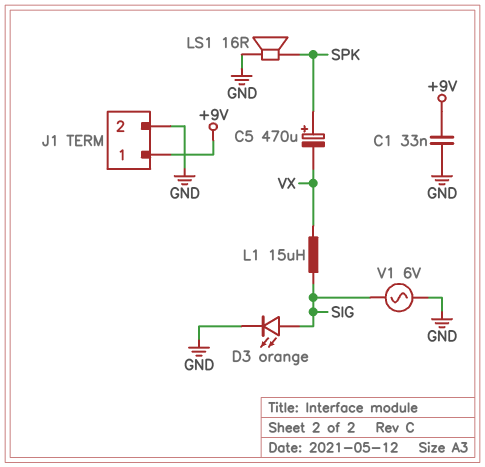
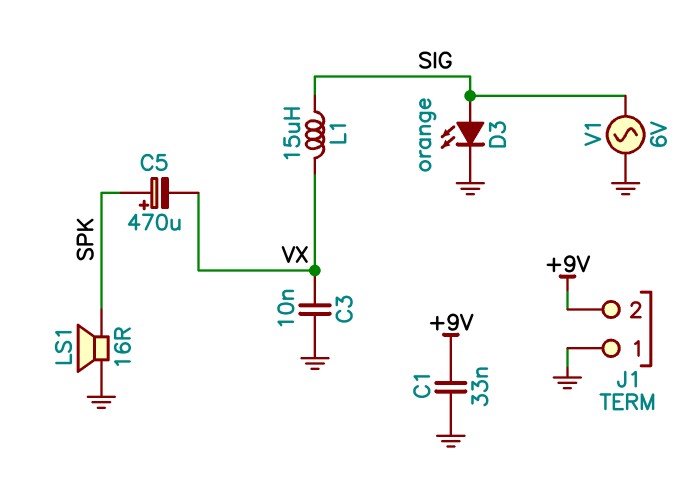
C3: none -> 10nF (GND, VX)
J1 pin 1: +9V -> GND
J1 pin 2: GND -> +9V

